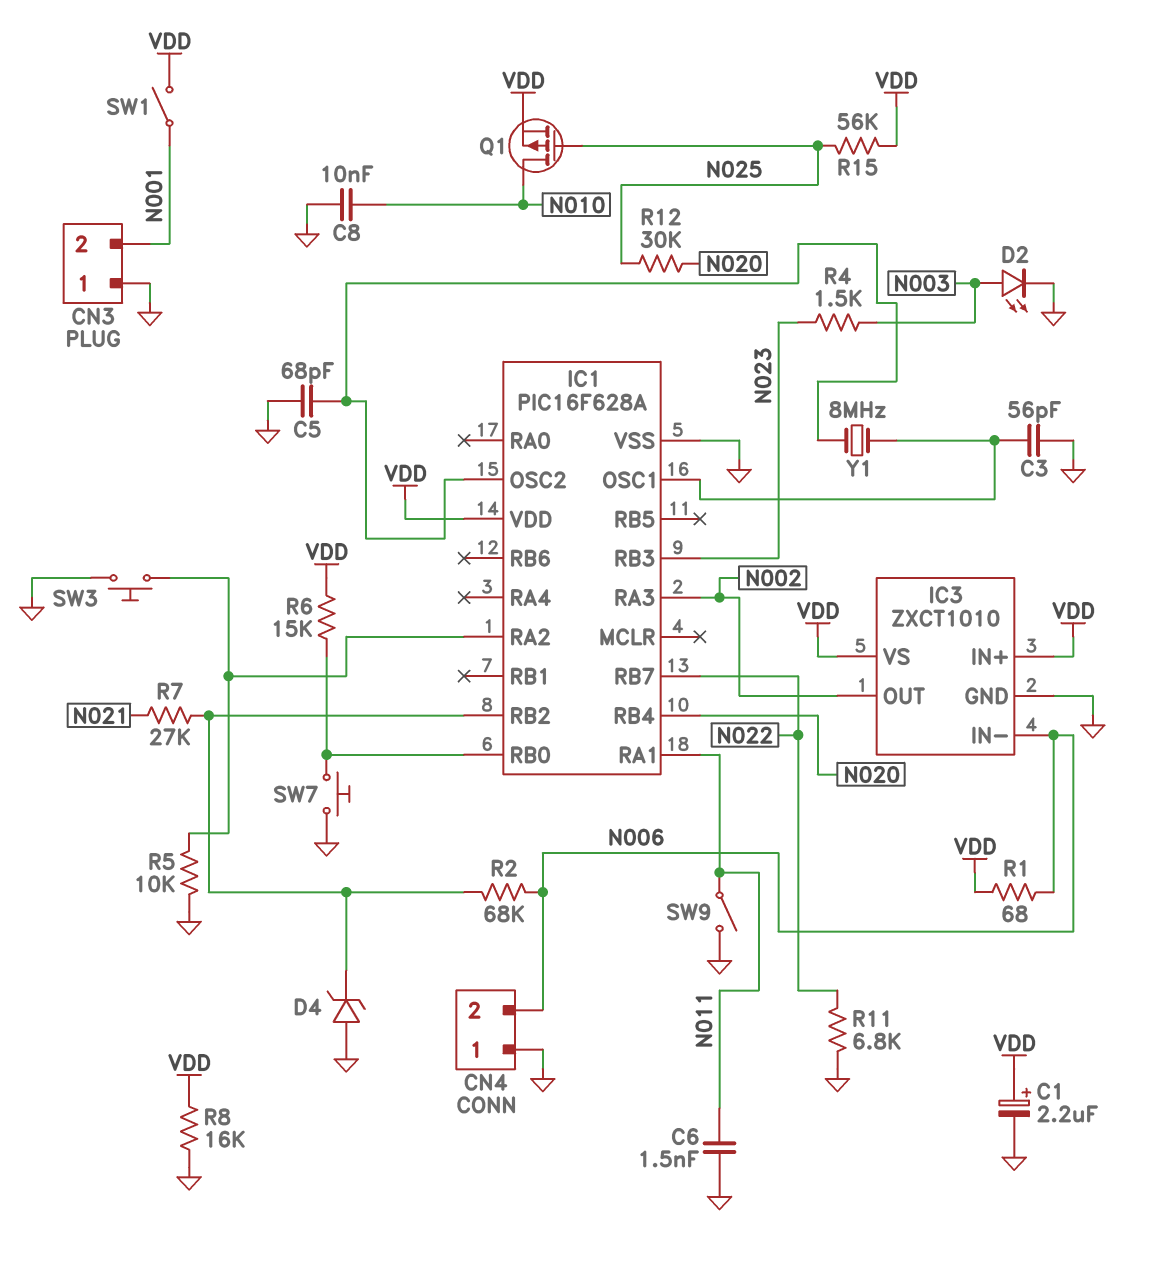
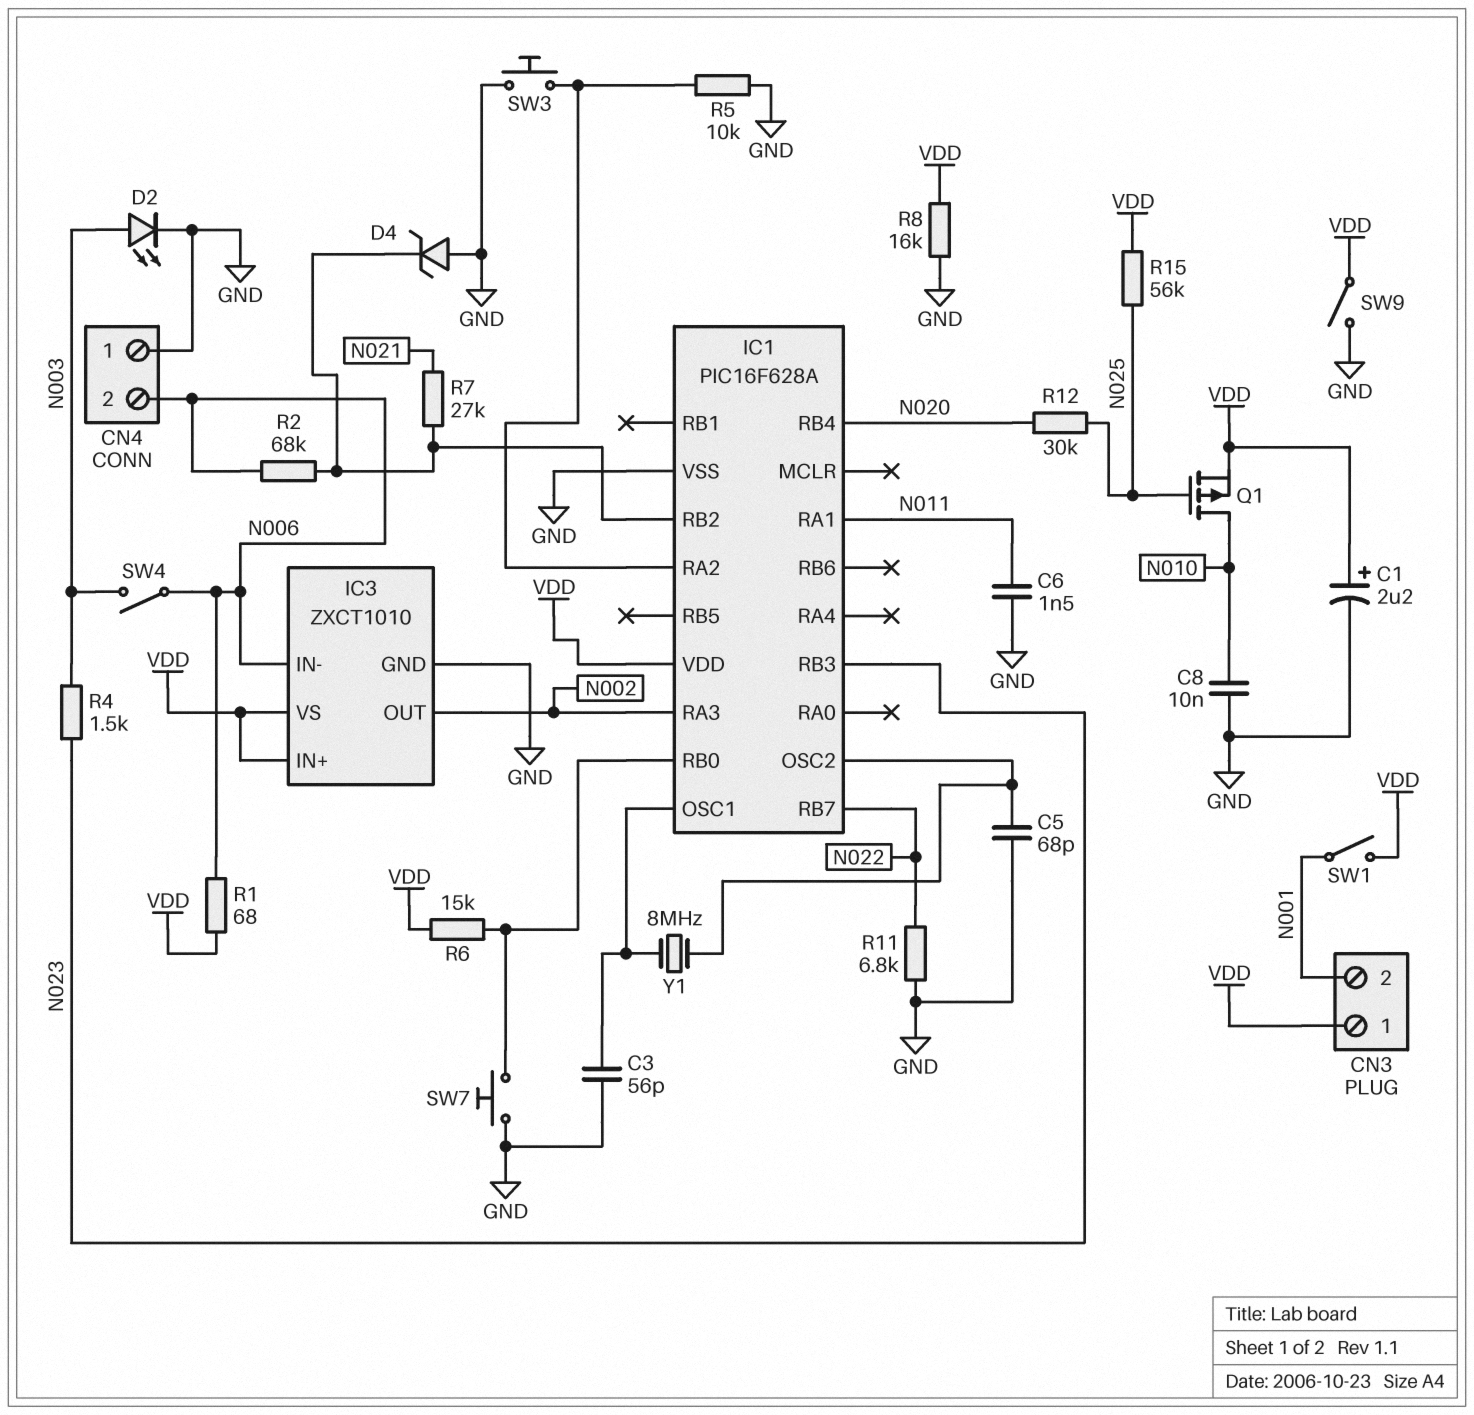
CN3 pin 1: GND -> VDD
SW4: none -> switch (N003, N006)
SW9: switch (GND, N011) -> switch (GND, VDD)

